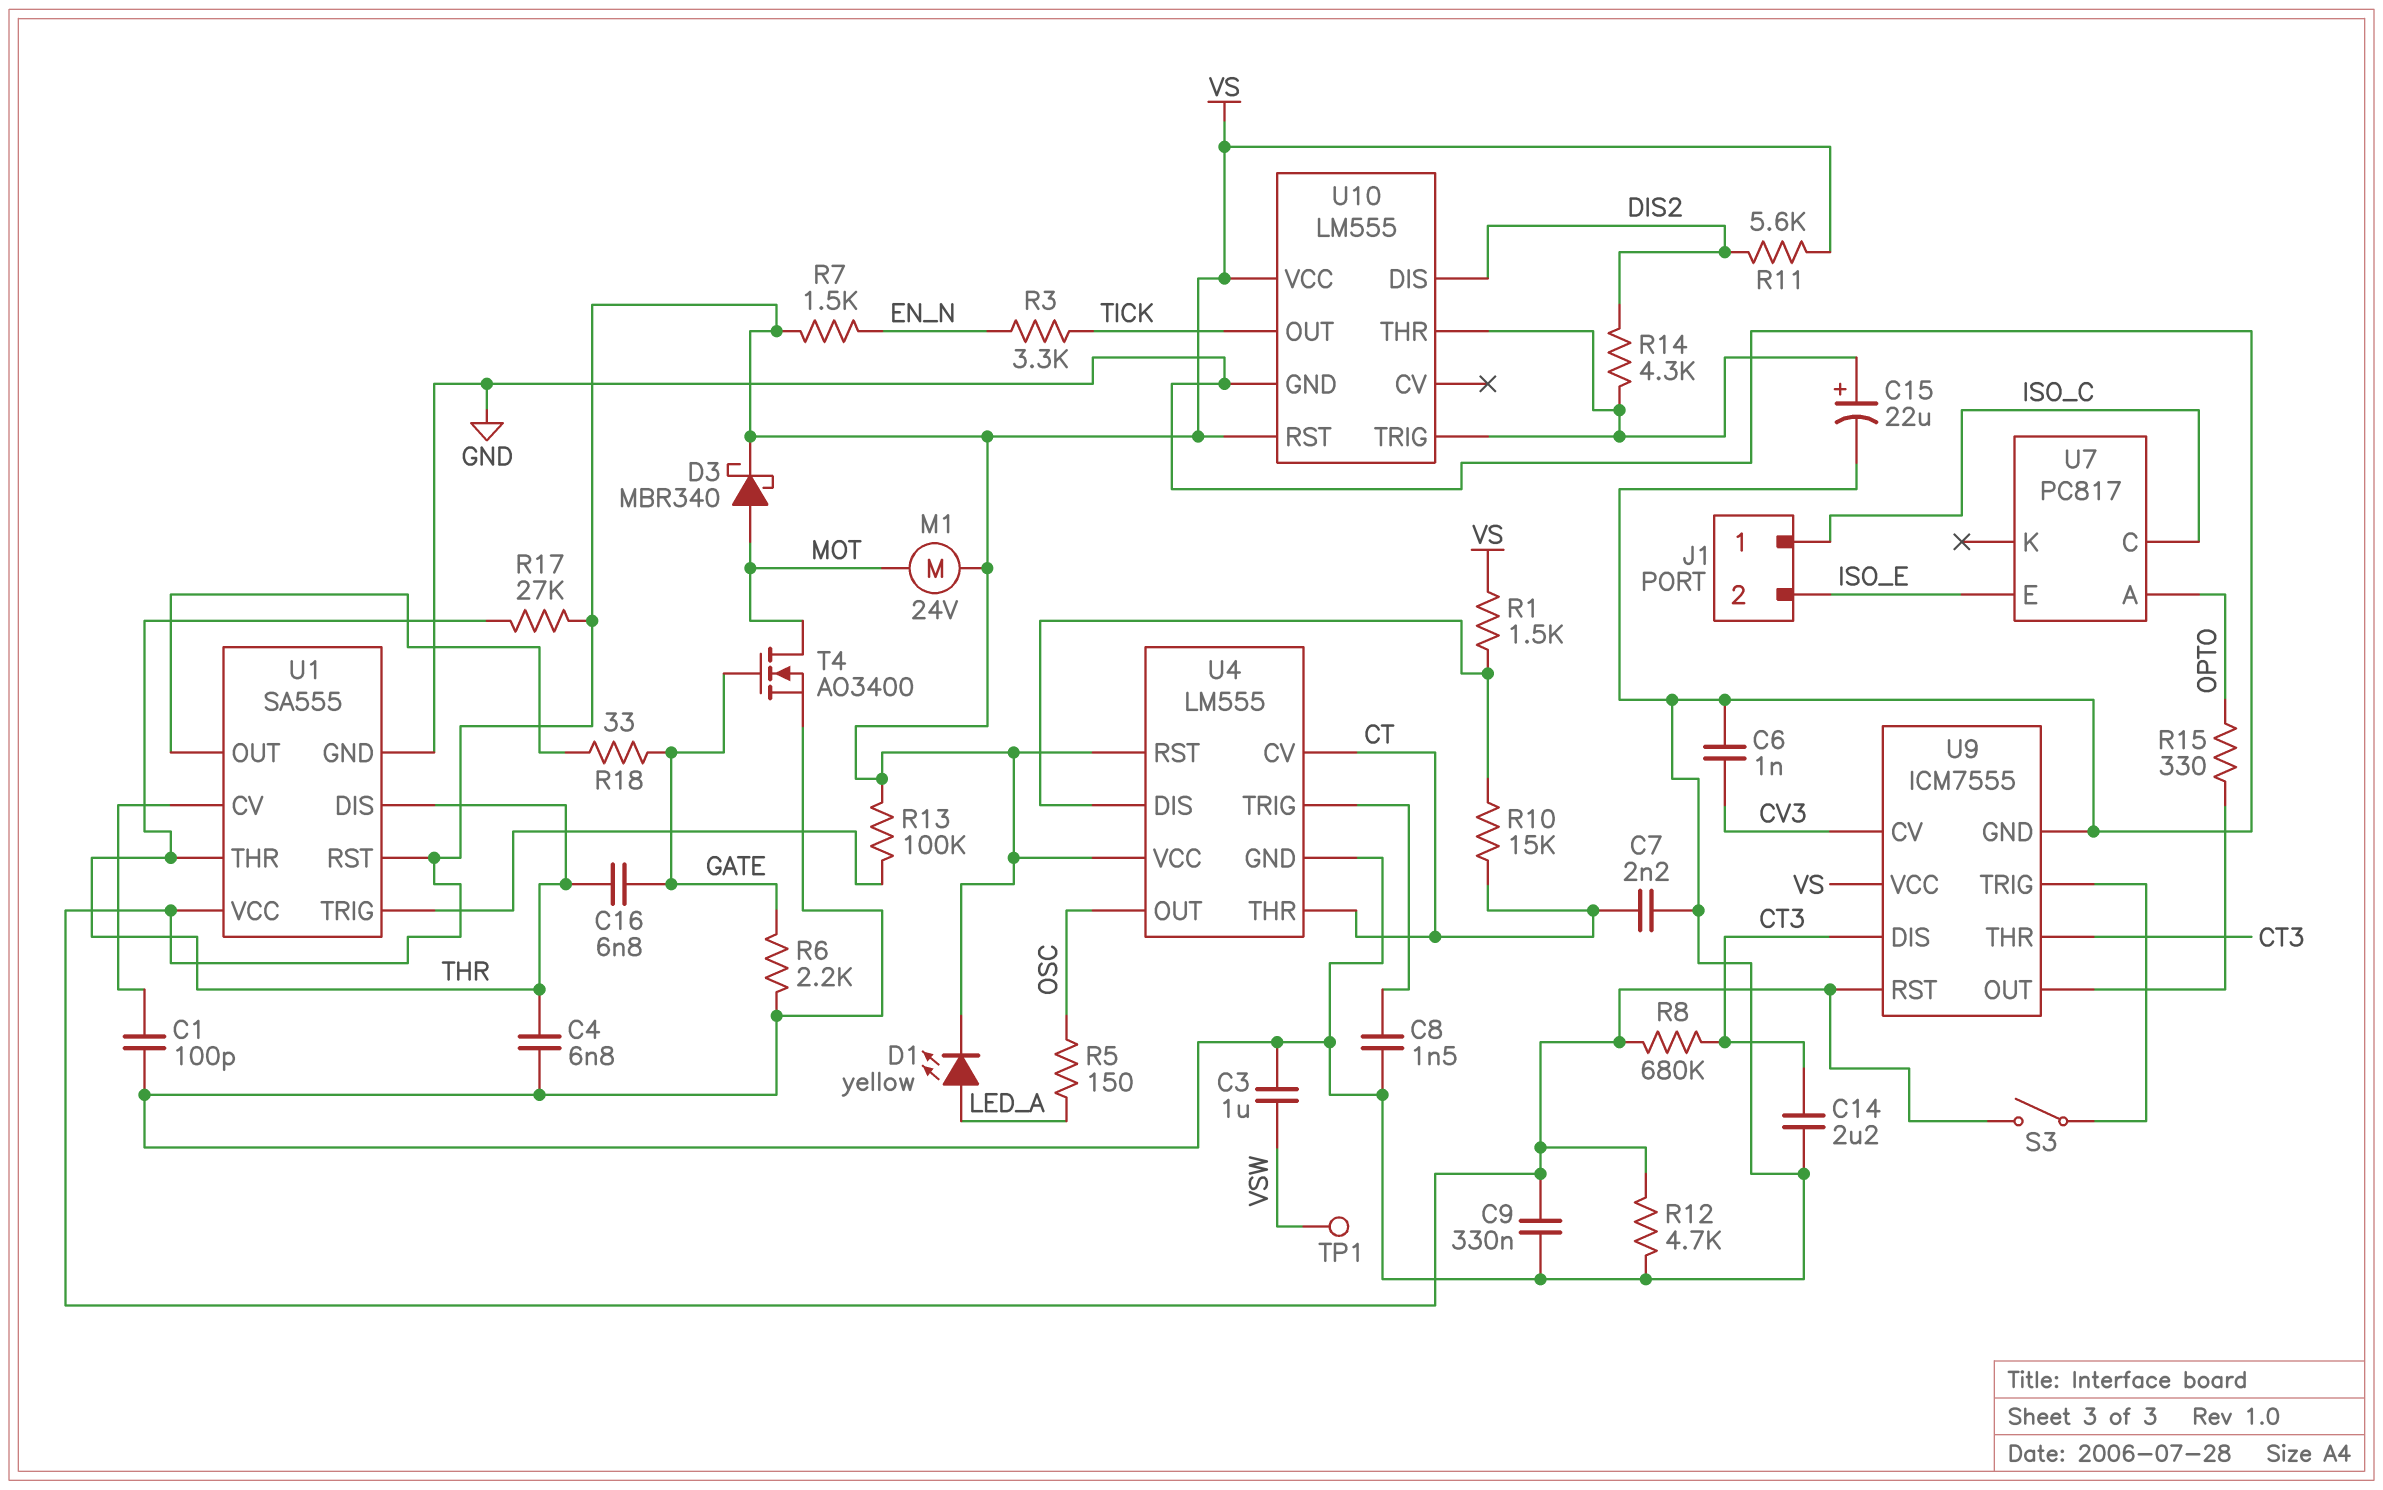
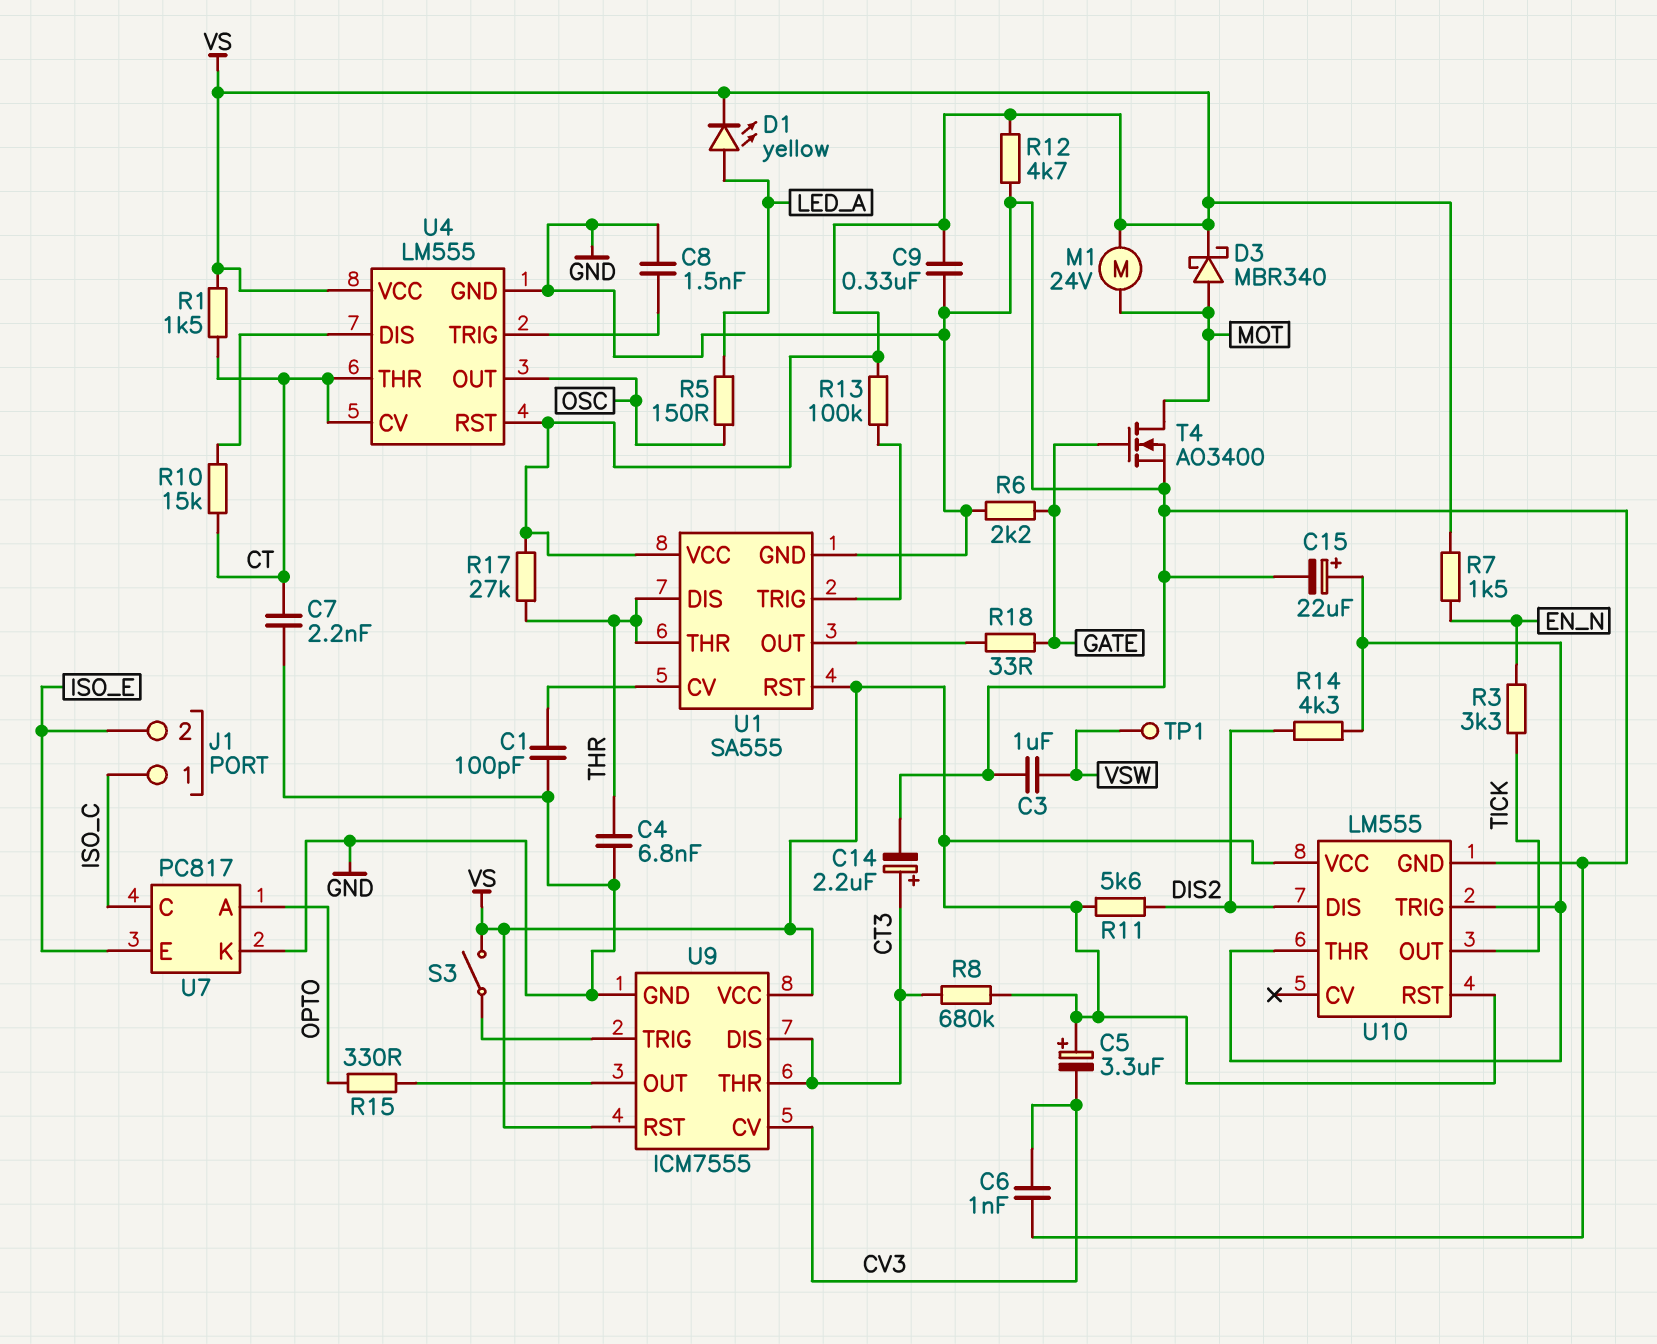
C5: none -> 3.3uF (plus VS, minus CV3)
C14: 2.2uF (CT3, GND) -> 2.2uF (plus CT3, minus GND)
C16: 6.8nF (GATE, THR) -> none
R1: 1.5k (U4/DIS, VS) -> 1.5k (CT, VS)
U7 pin K: none -> GND

